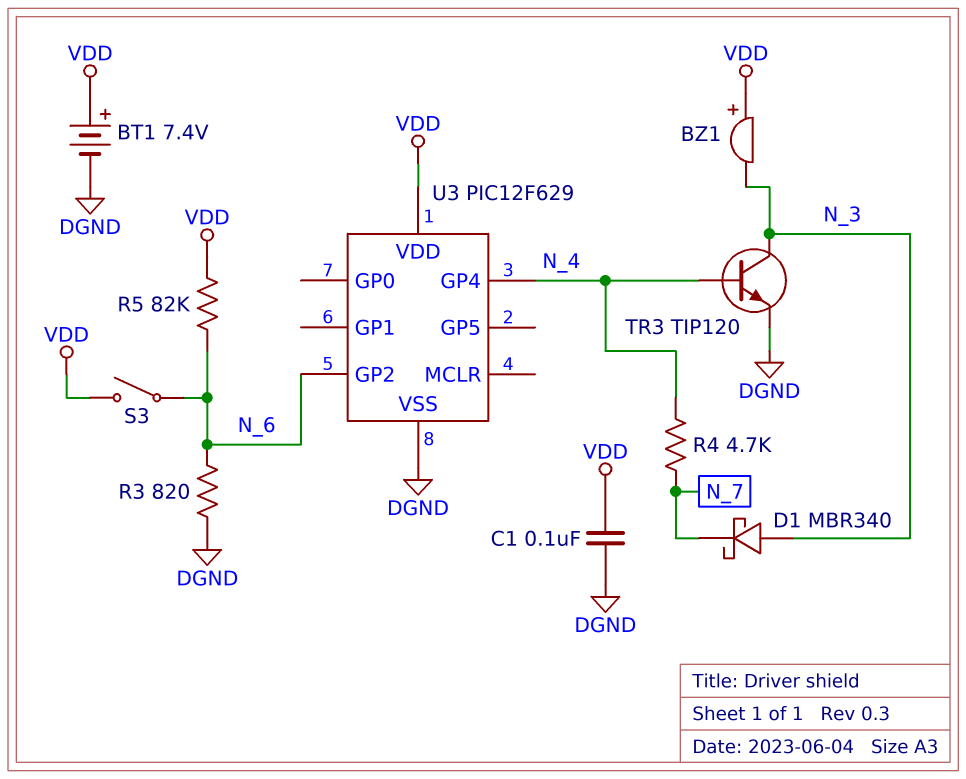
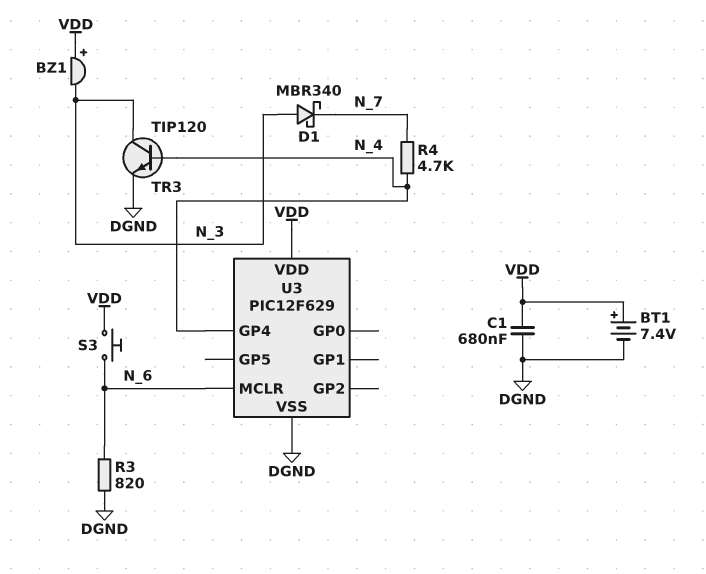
C1: 100nF (DGND, VDD) -> 680nF (DGND, VDD)
R5: 82k (N_6, VDD) -> none
S3: switch (N_6, VDD) -> button (N_6, VDD)
U3 pin GP2: N_6 -> none
U3 pin MCLR: none -> N_6

